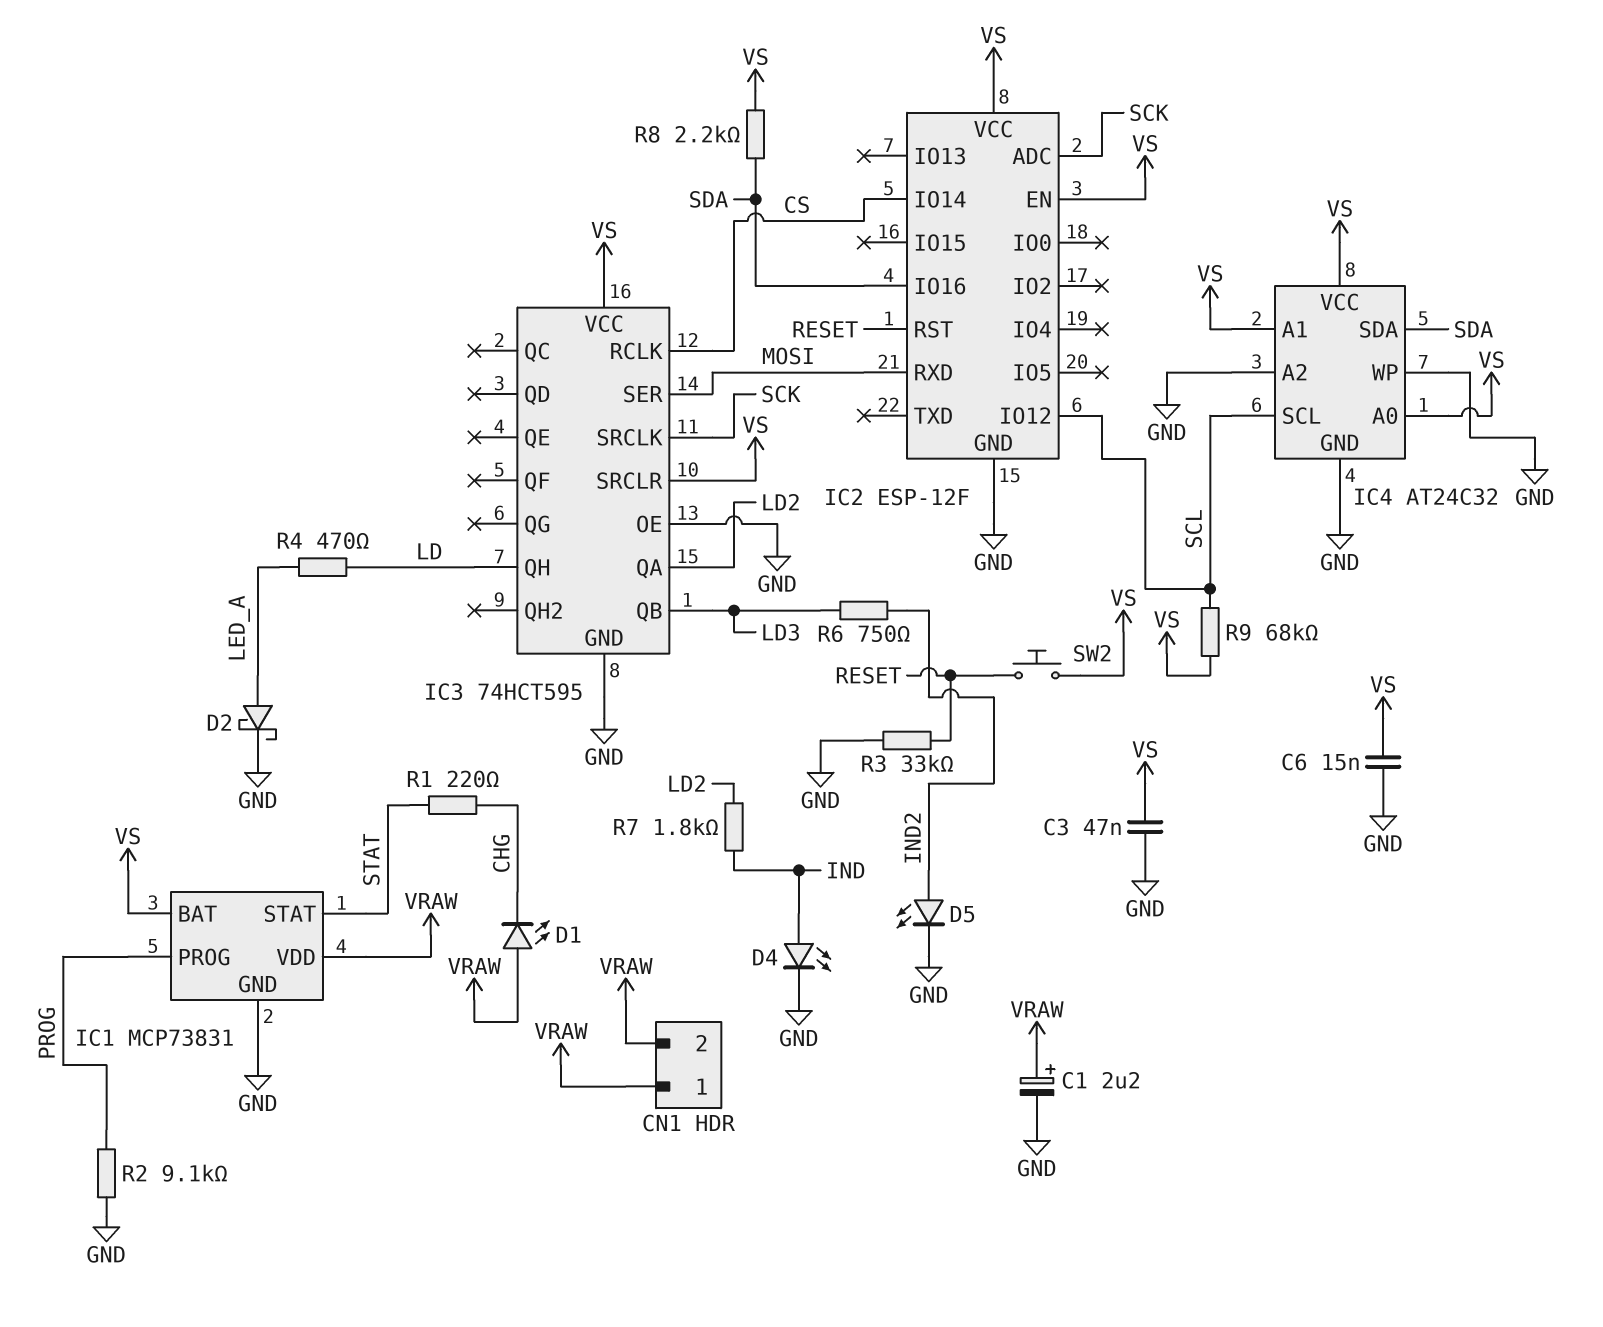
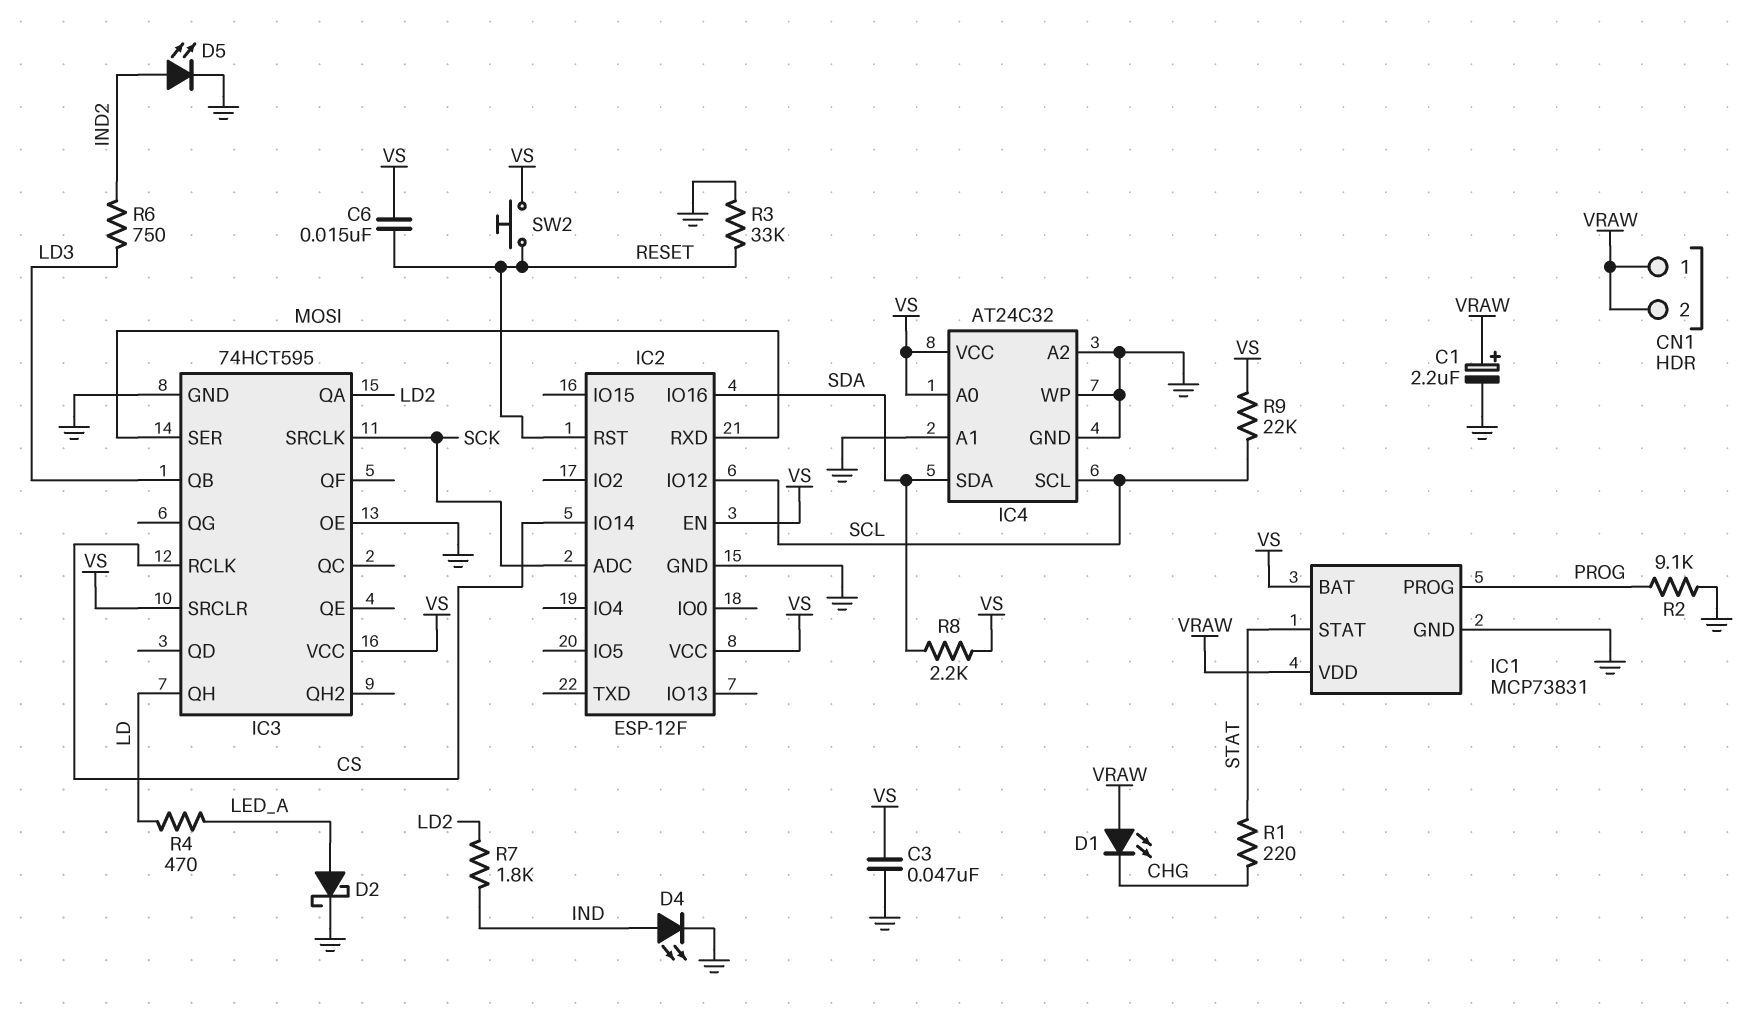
C6: 15nF (GND, VS) -> 15nF (RESET, VS)
IC4 pin A1: VS -> GND
R9: 68k (SCL, VS) -> 22k (SCL, VS)

